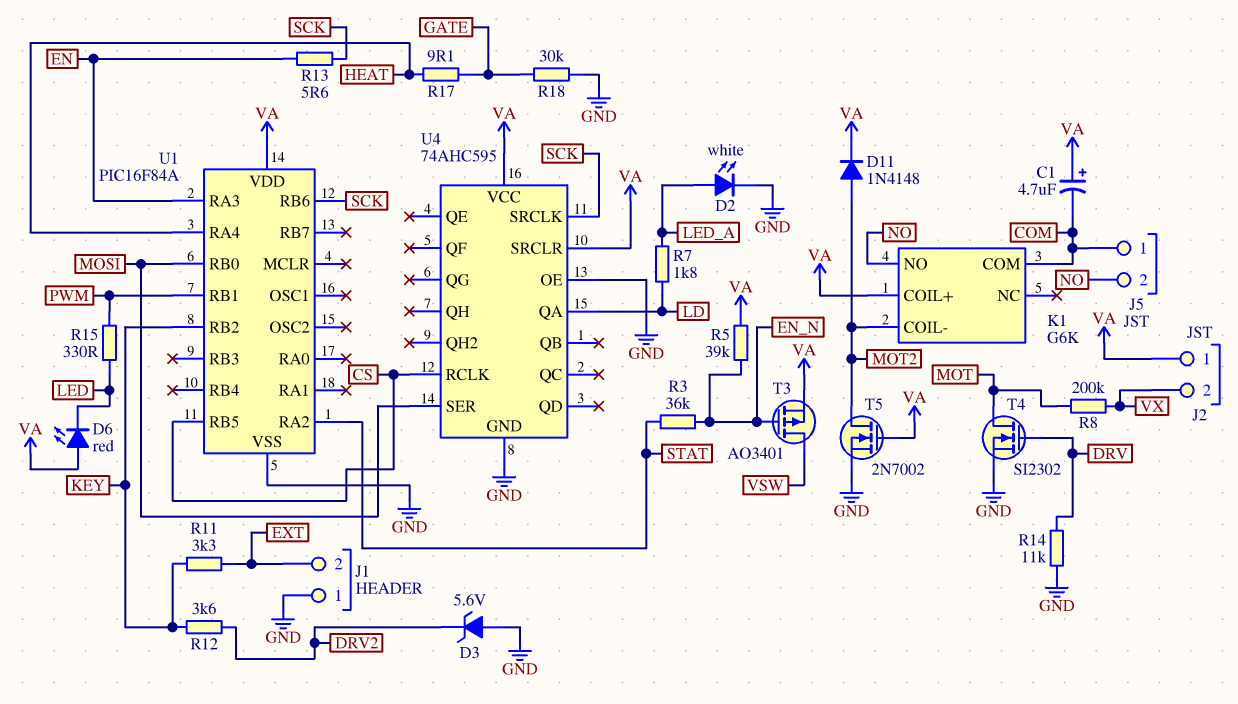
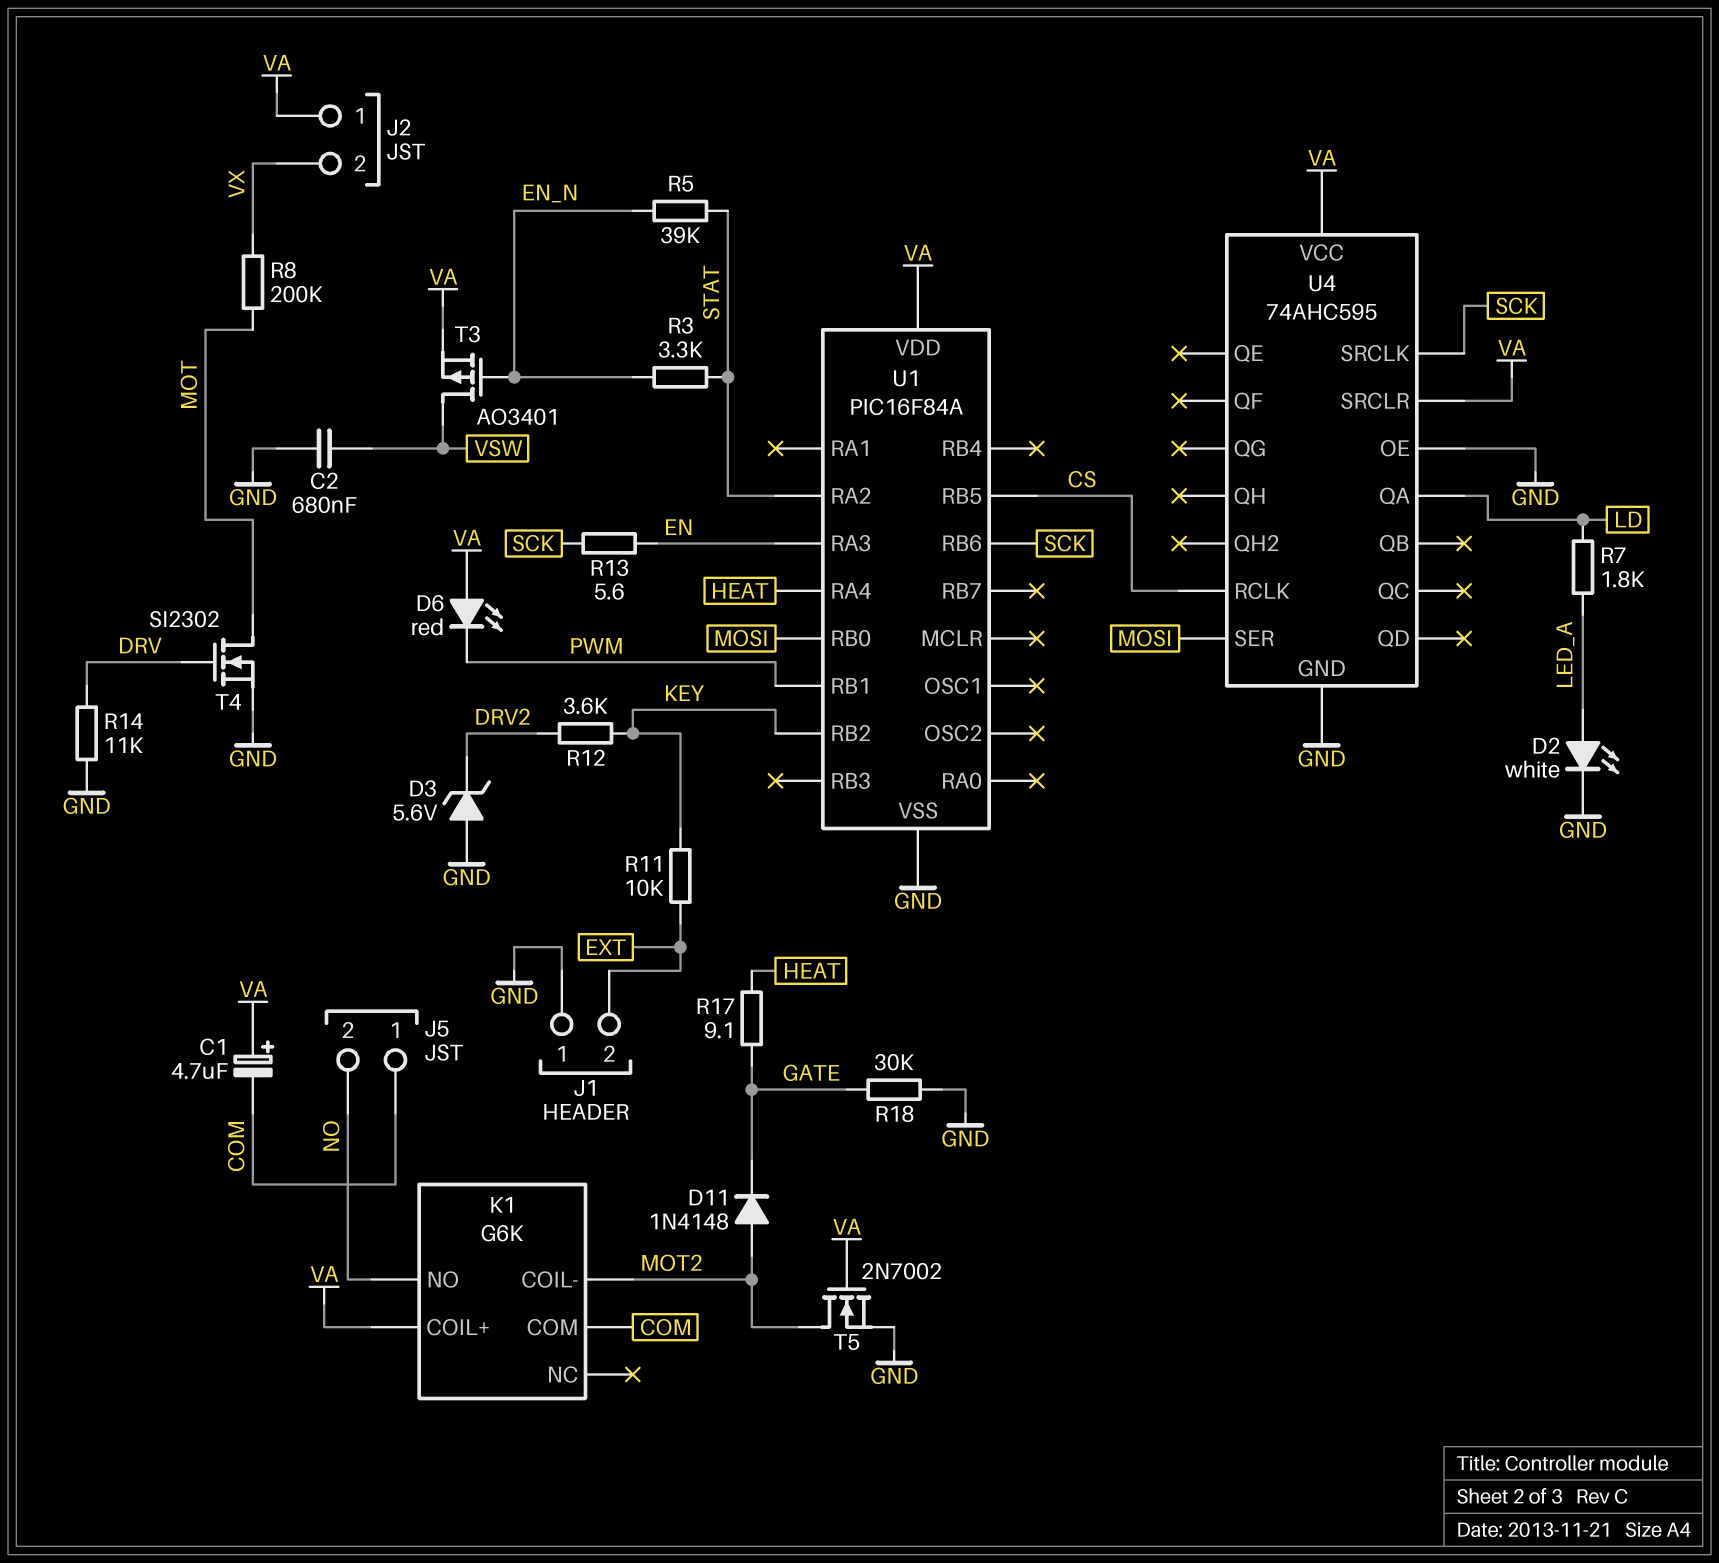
C2: none -> 680nF (GND, VSW)
D6: LED red (A VA, K LED) -> LED red (A VA, K PWM)
D11: diode 1N4148 (A MOT2, K VA) -> diode 1N4148 (A MOT2, K GATE)
R3: 36k (EN_N, STAT) -> 3.3k (EN_N, STAT)
R5: 39k (EN_N, VA) -> 39k (EN_N, STAT)
R11: 3.3k (EXT, KEY) -> 10k (EXT, KEY)
R15: 330 (LED, PWM) -> none

